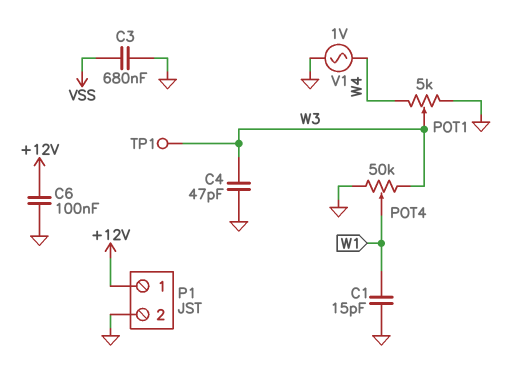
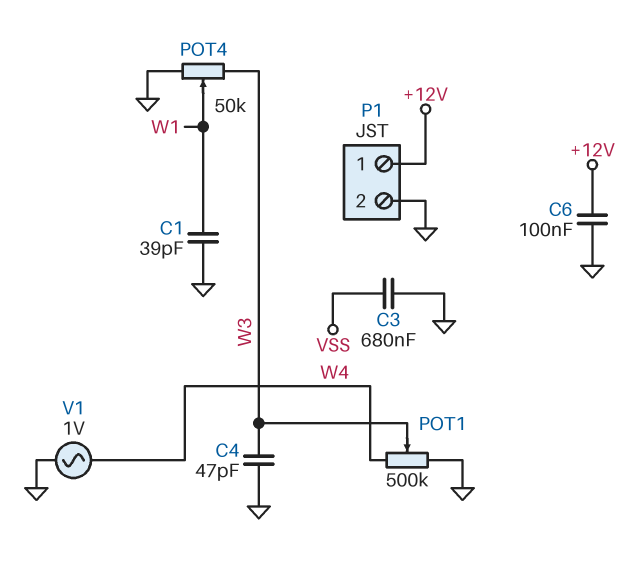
C1: 15pF (GND, W1) -> 39pF (GND, W1)
POT1: 5k (GND, W4, wiper W3) -> 500k (GND, W4, wiper W3)
TP1: test point (W3) -> none

